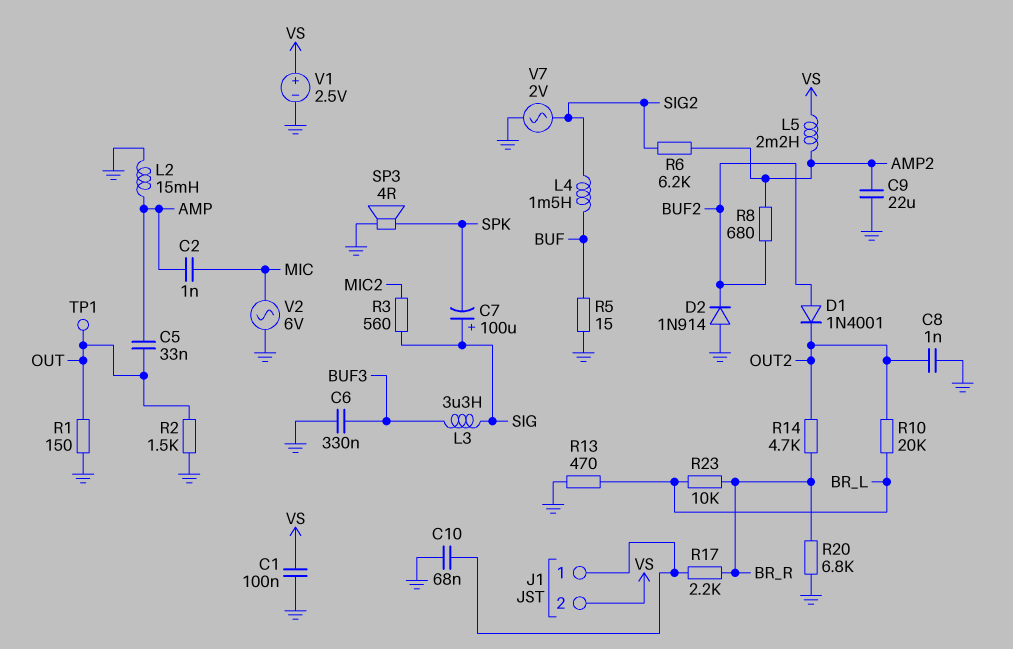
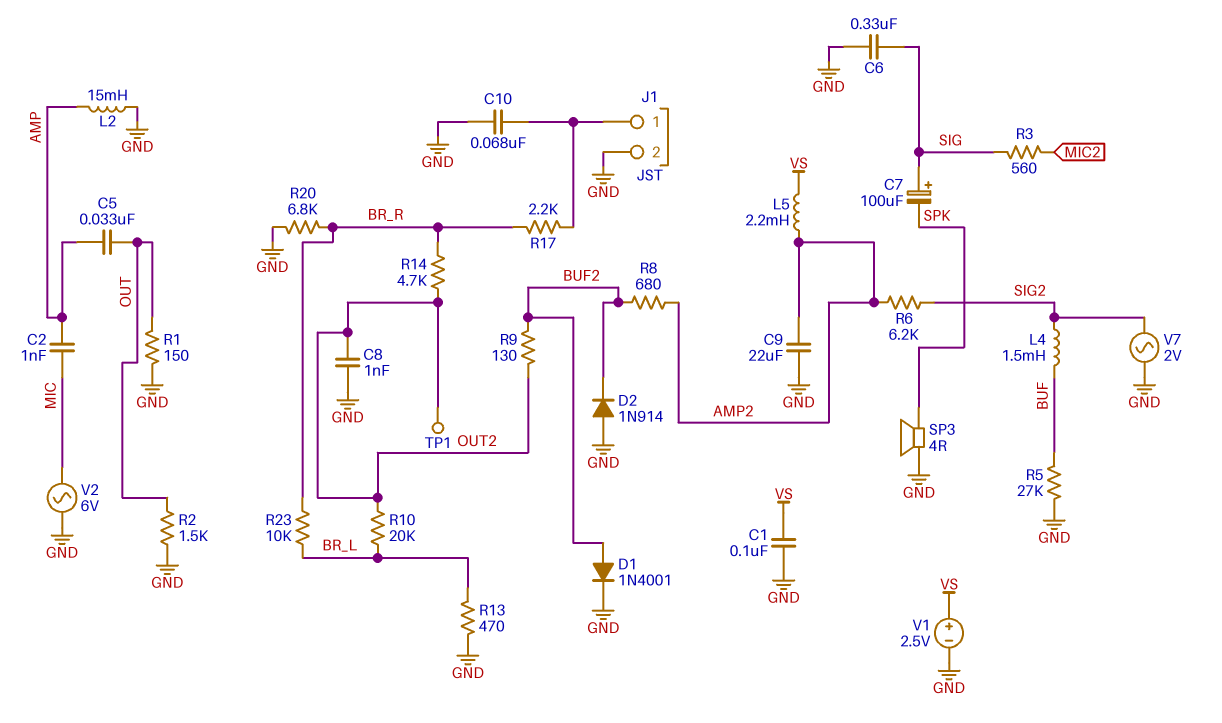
C6: 330nF (BUF3, GND) -> 330nF (GND, SIG)
D1: diode 1N4001 (A BUF2, K OUT2) -> diode 1N4001 (A BUF2, K GND)
J1 pin 2: VS -> GND
L3: 3.3uH (BUF3, SIG) -> none
R5: 15 (BUF, GND) -> 27k (BUF, GND)
R9: none -> 130 (BUF2, OUT2)
TP1: test point (OUT) -> test point (OUT2)

